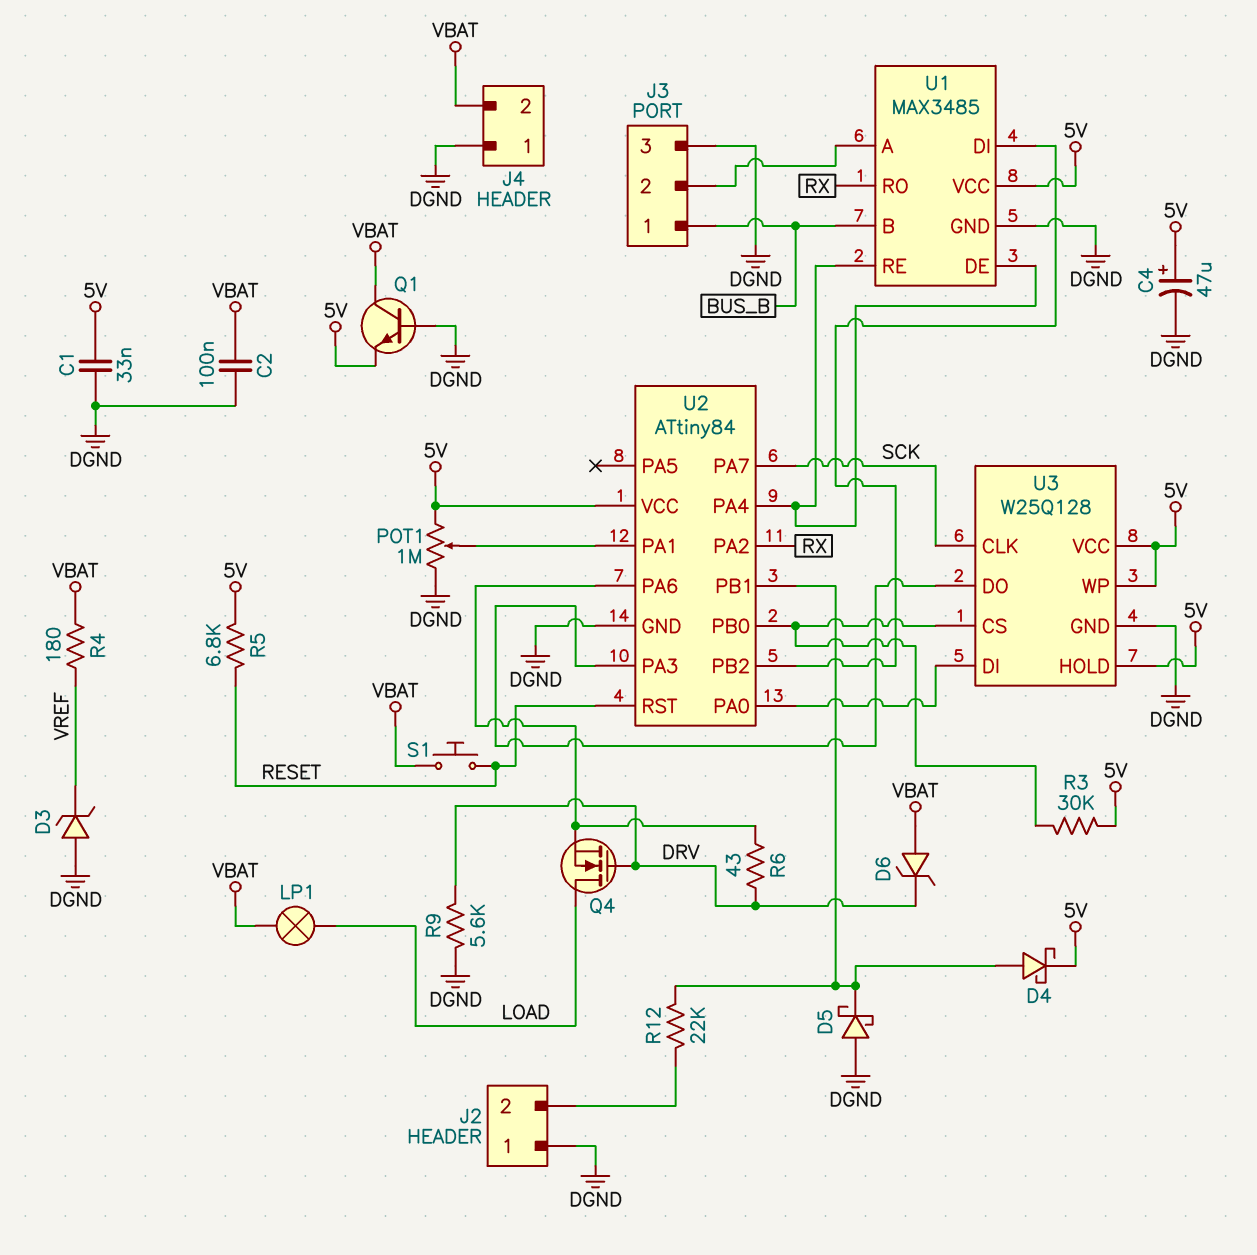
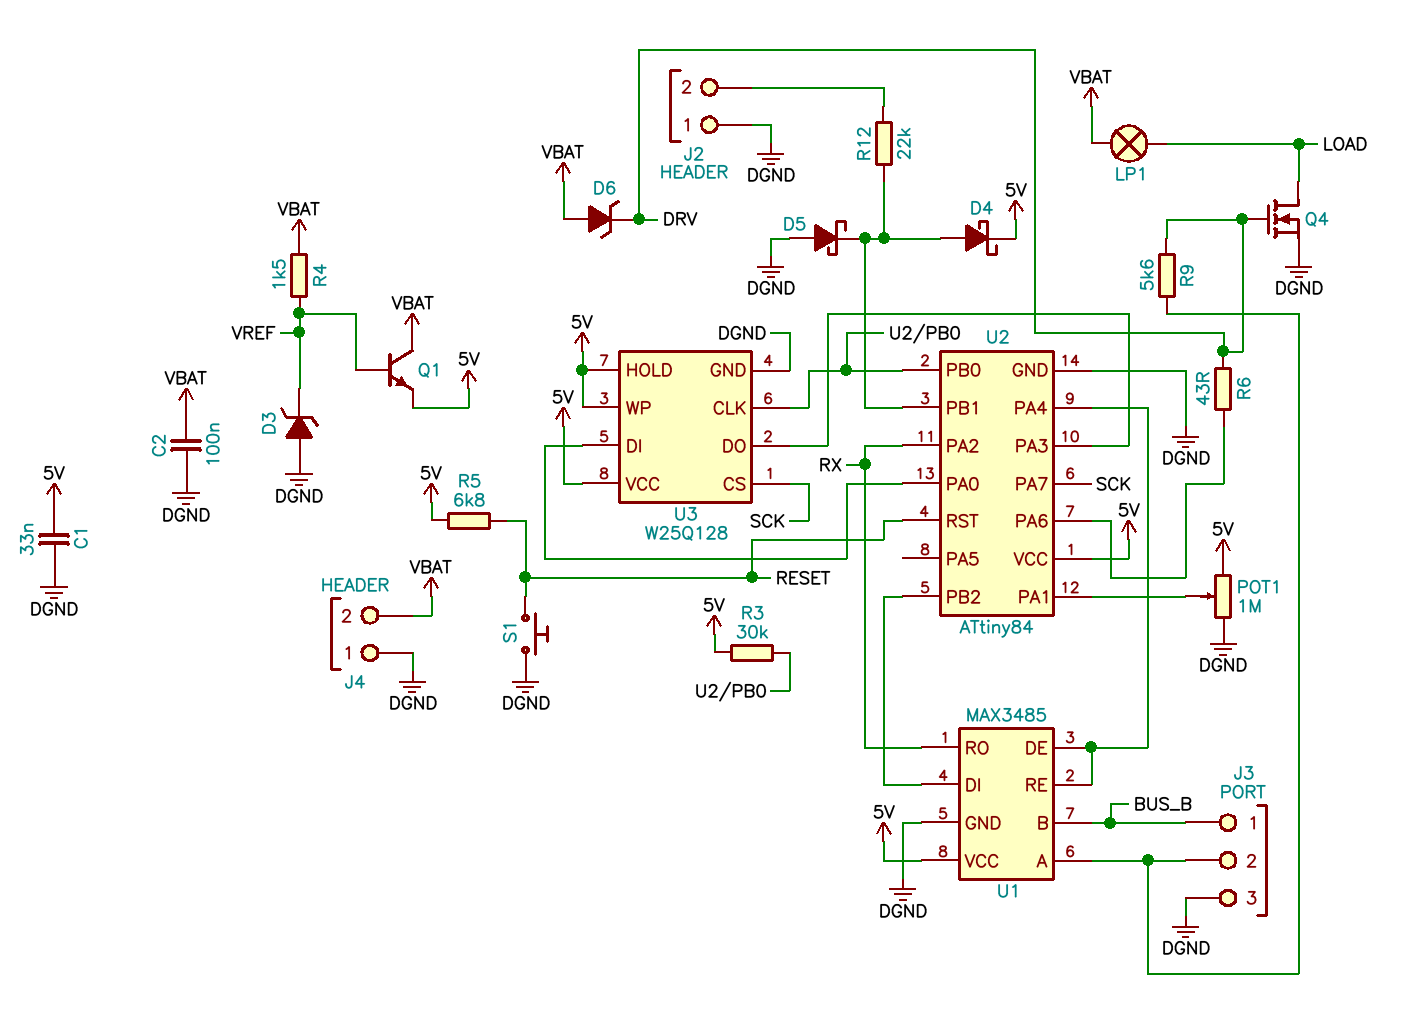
C4: 47uF (plus 5V, minus DGND) -> none
Q1: NPN (B DGND, C VBAT, E 5V) -> NPN (B VREF, C VBAT, E 5V)
Q4: NMOS (G DRV, D LOAD, S U2/PA6) -> NMOS (G DRV, D LOAD, S DGND)
R4: 180 (VBAT, VREF) -> 1.5k (VBAT, VREF)
R9: 5.6k (DGND, DRV) -> 5.6k (DRV, J3/2)
S1: button (RESET, VBAT) -> button (DGND, RESET)
U3 pin CLK: SCK -> U2/PB0
U3 pin CS: U2/PB0 -> SCK

